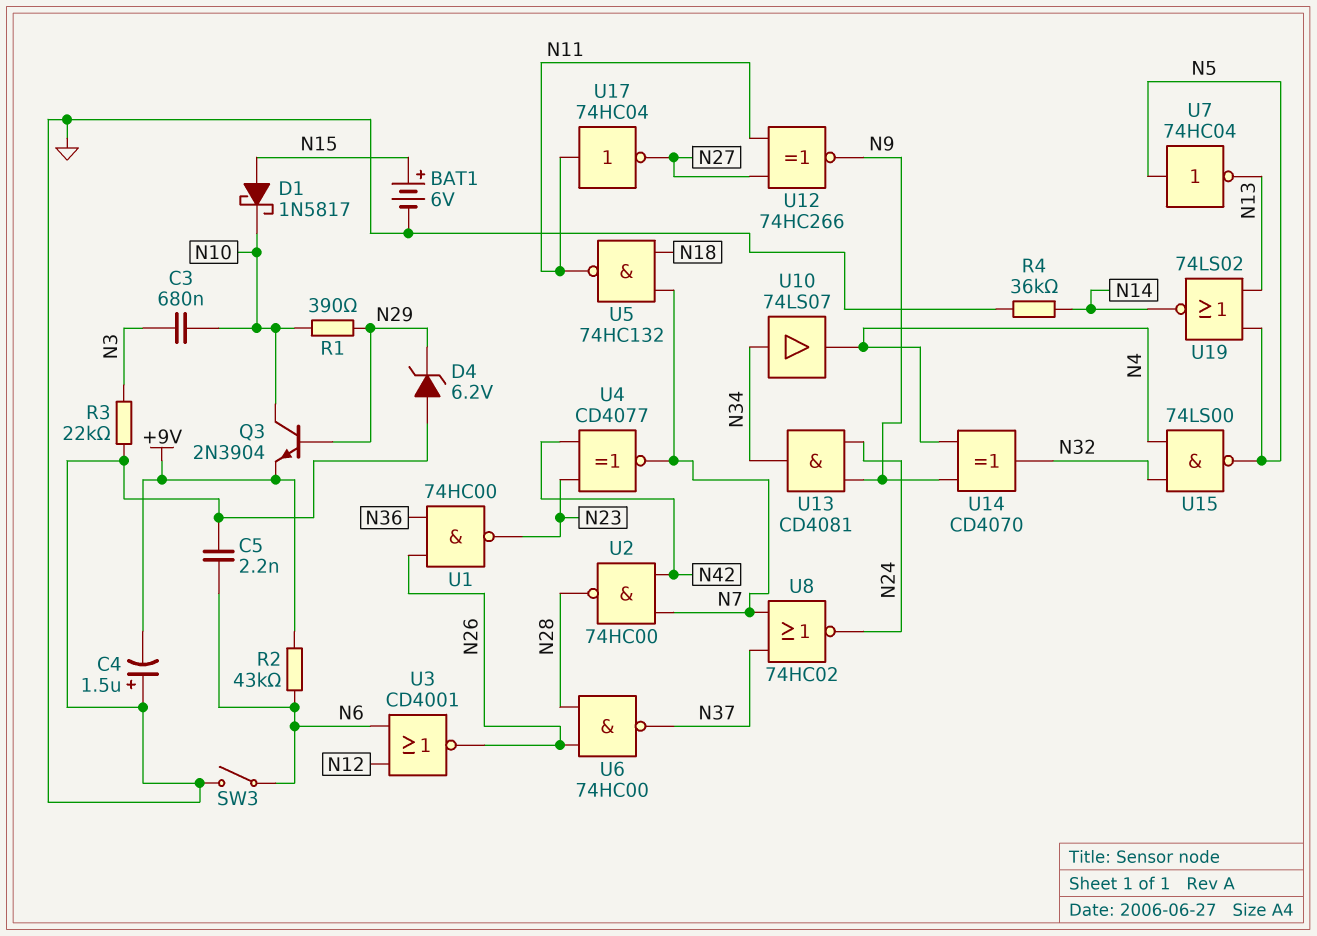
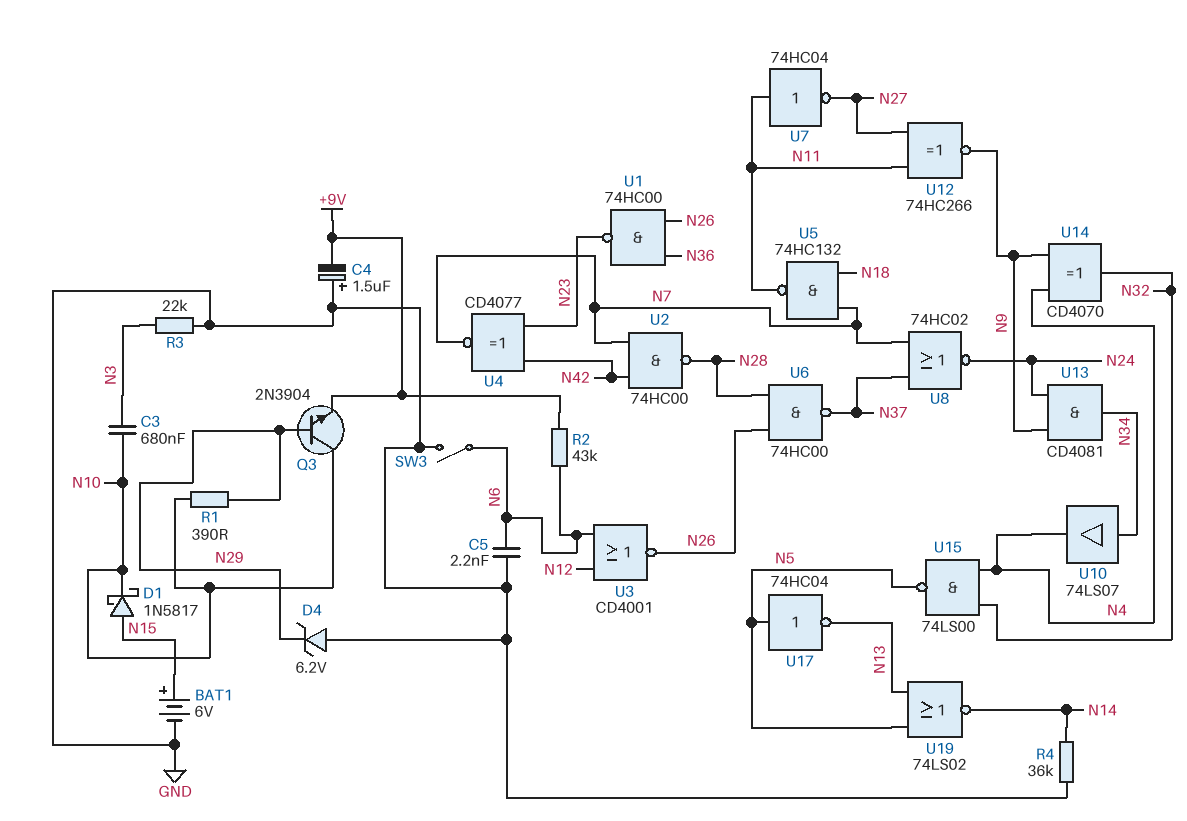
U7: NOT 74HC04 (in N5, out N13) -> NOT 74HC04 (in N11, out N27)
U17: NOT 74HC04 (in N11, out N27) -> NOT 74HC04 (in N5, out N13)

